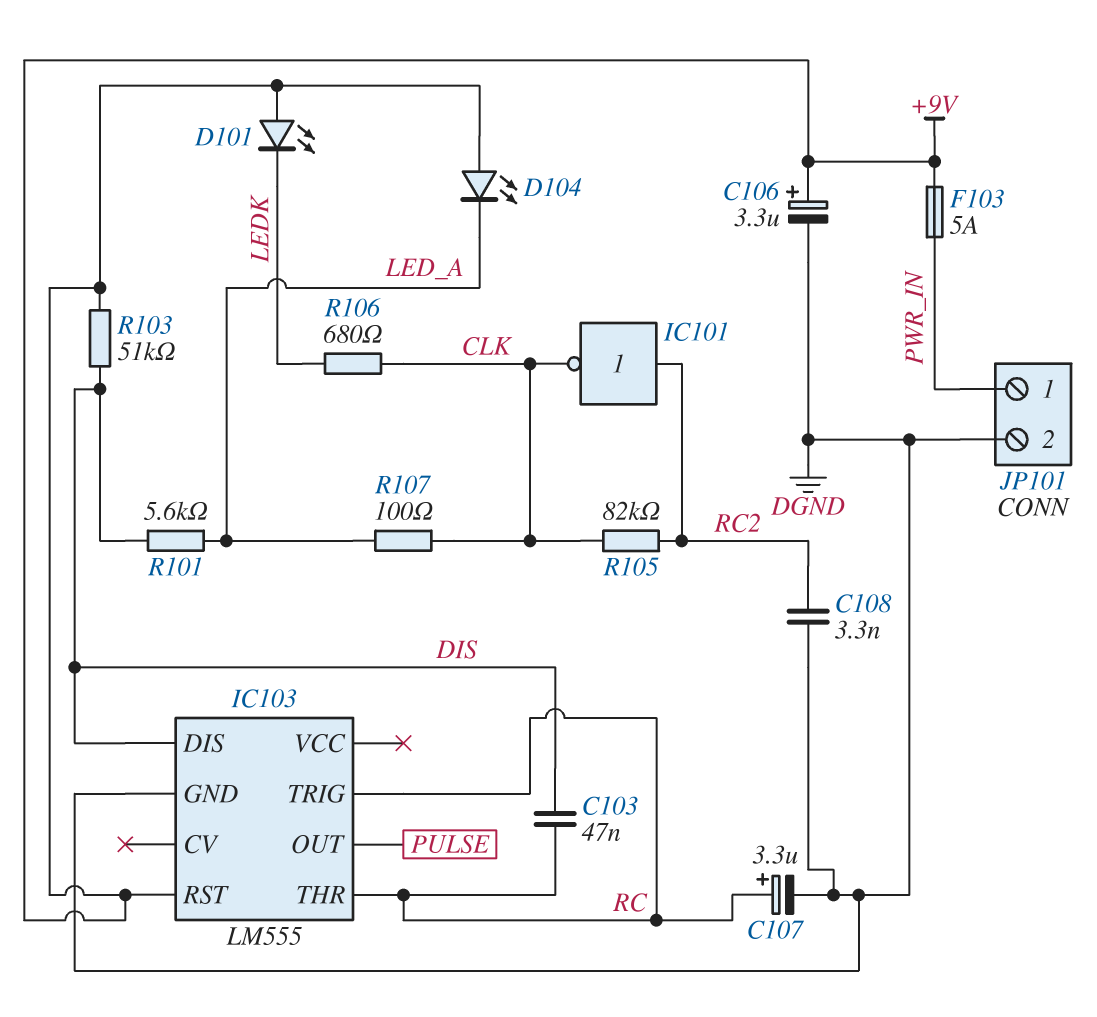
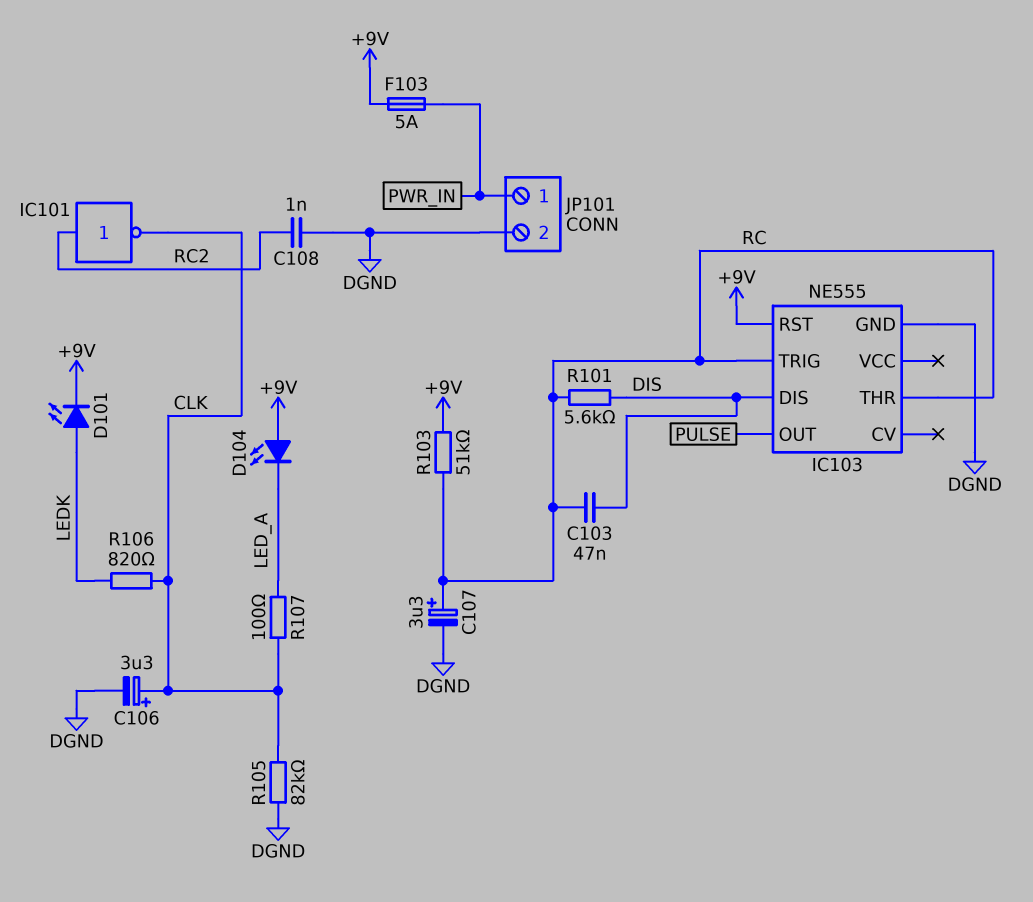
C106: 3.3uF (plus +9V, minus DGND) -> 3.3uF (plus CLK, minus DGND)
C108: 3.3nF (DGND, RC2) -> 1nF (DGND, RC2)
D101: LED (A +9V, K LEDK) -> LED (A LEDK, K +9V)
IC103: LM555 -> NE555
R101: 5.6k (DIS, LED_A) -> 5.6k (DIS, RC)
R103: 51k (+9V, DIS) -> 51k (+9V, RC)
R105: 82k (CLK, RC2) -> 82k (CLK, DGND)
R106: 680 (CLK, LEDK) -> 820 (CLK, LEDK)

